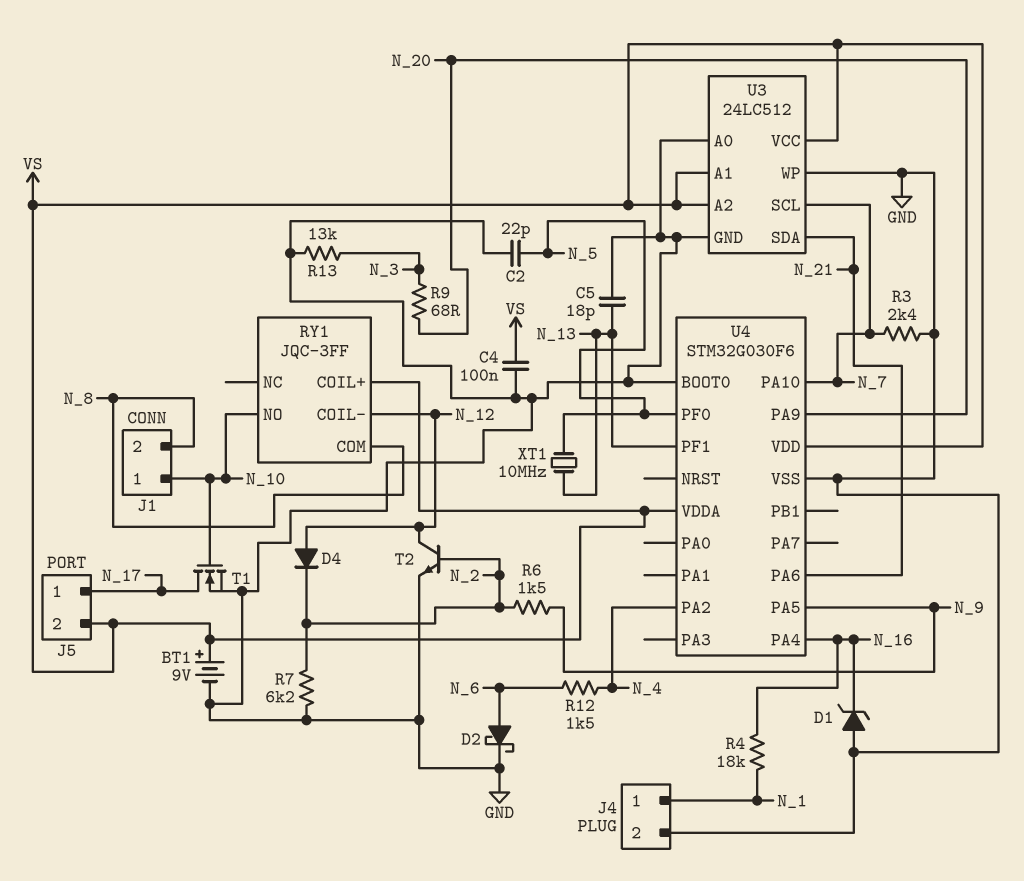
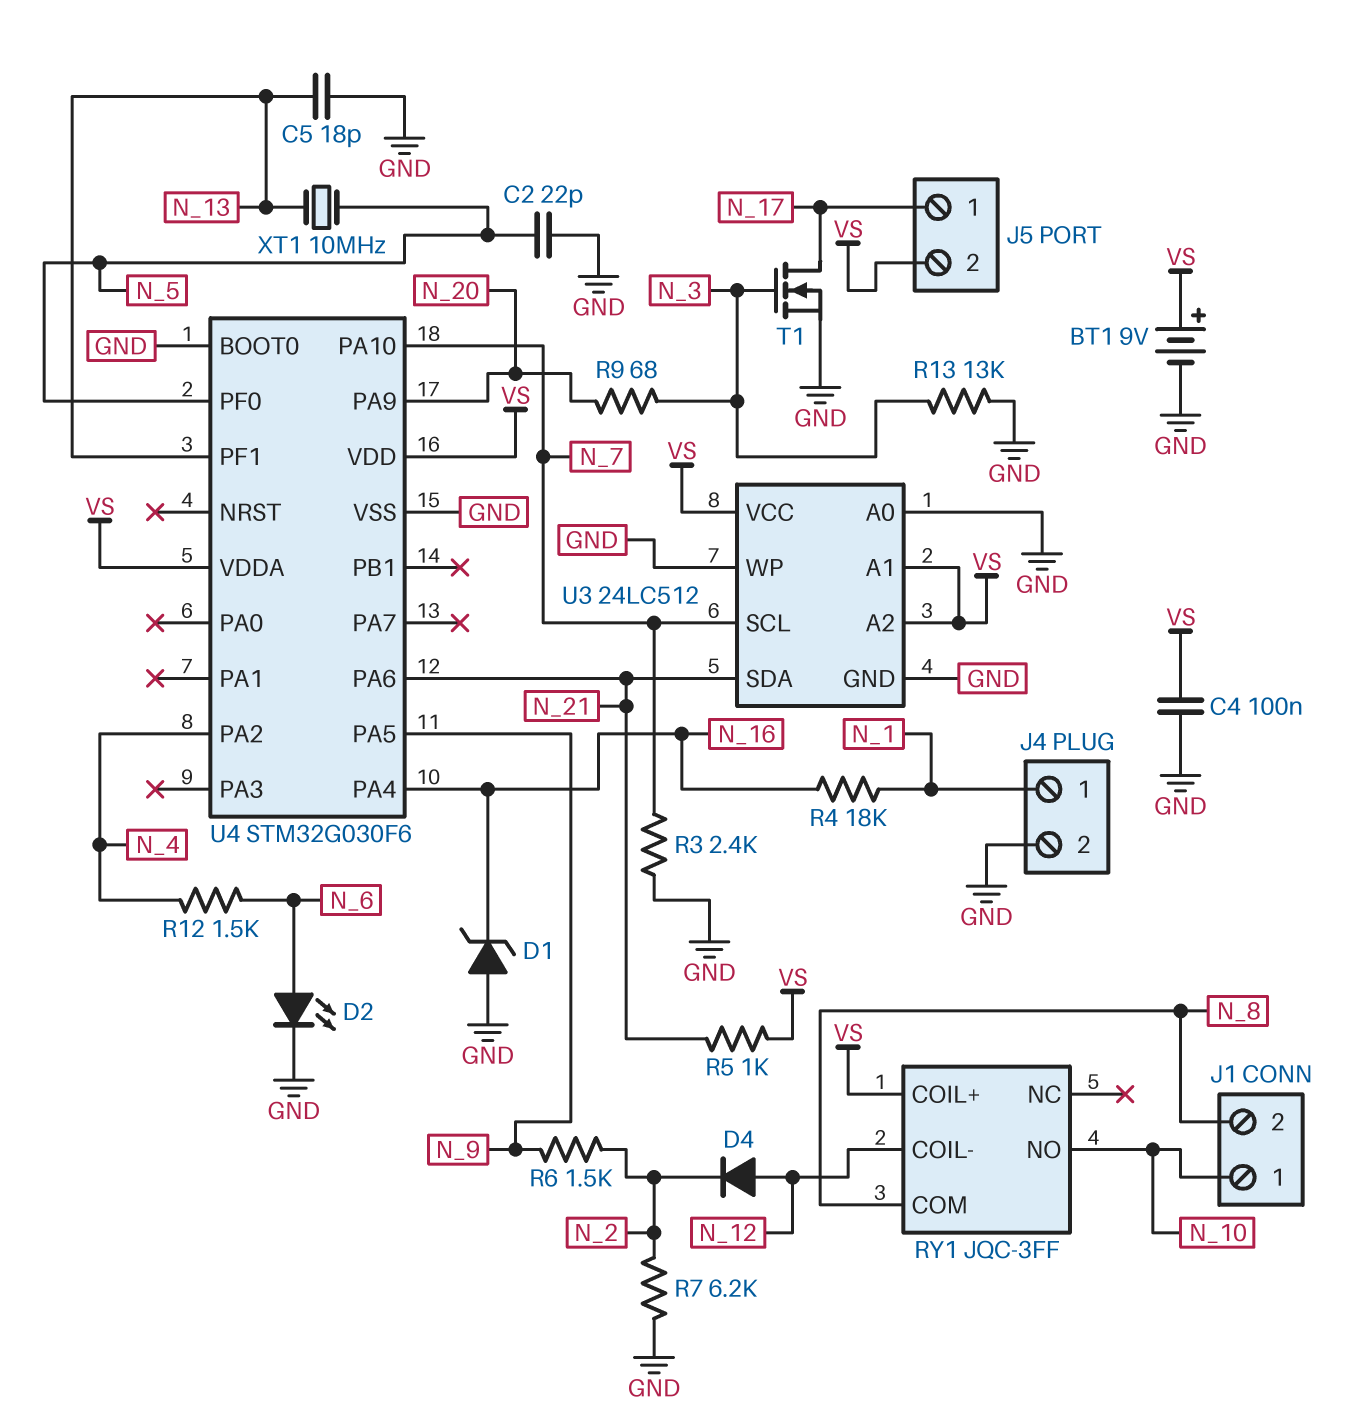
D2: schottky (A N_6, K GND) -> LED (A N_6, K GND)
R5: none -> 1k (N_21, VS)
T1: NMOS (G N_10, D N_17, S GND) -> NMOS (G N_3, D N_17, S GND)
T2: NPN (B N_2, C N_12, E GND) -> none

